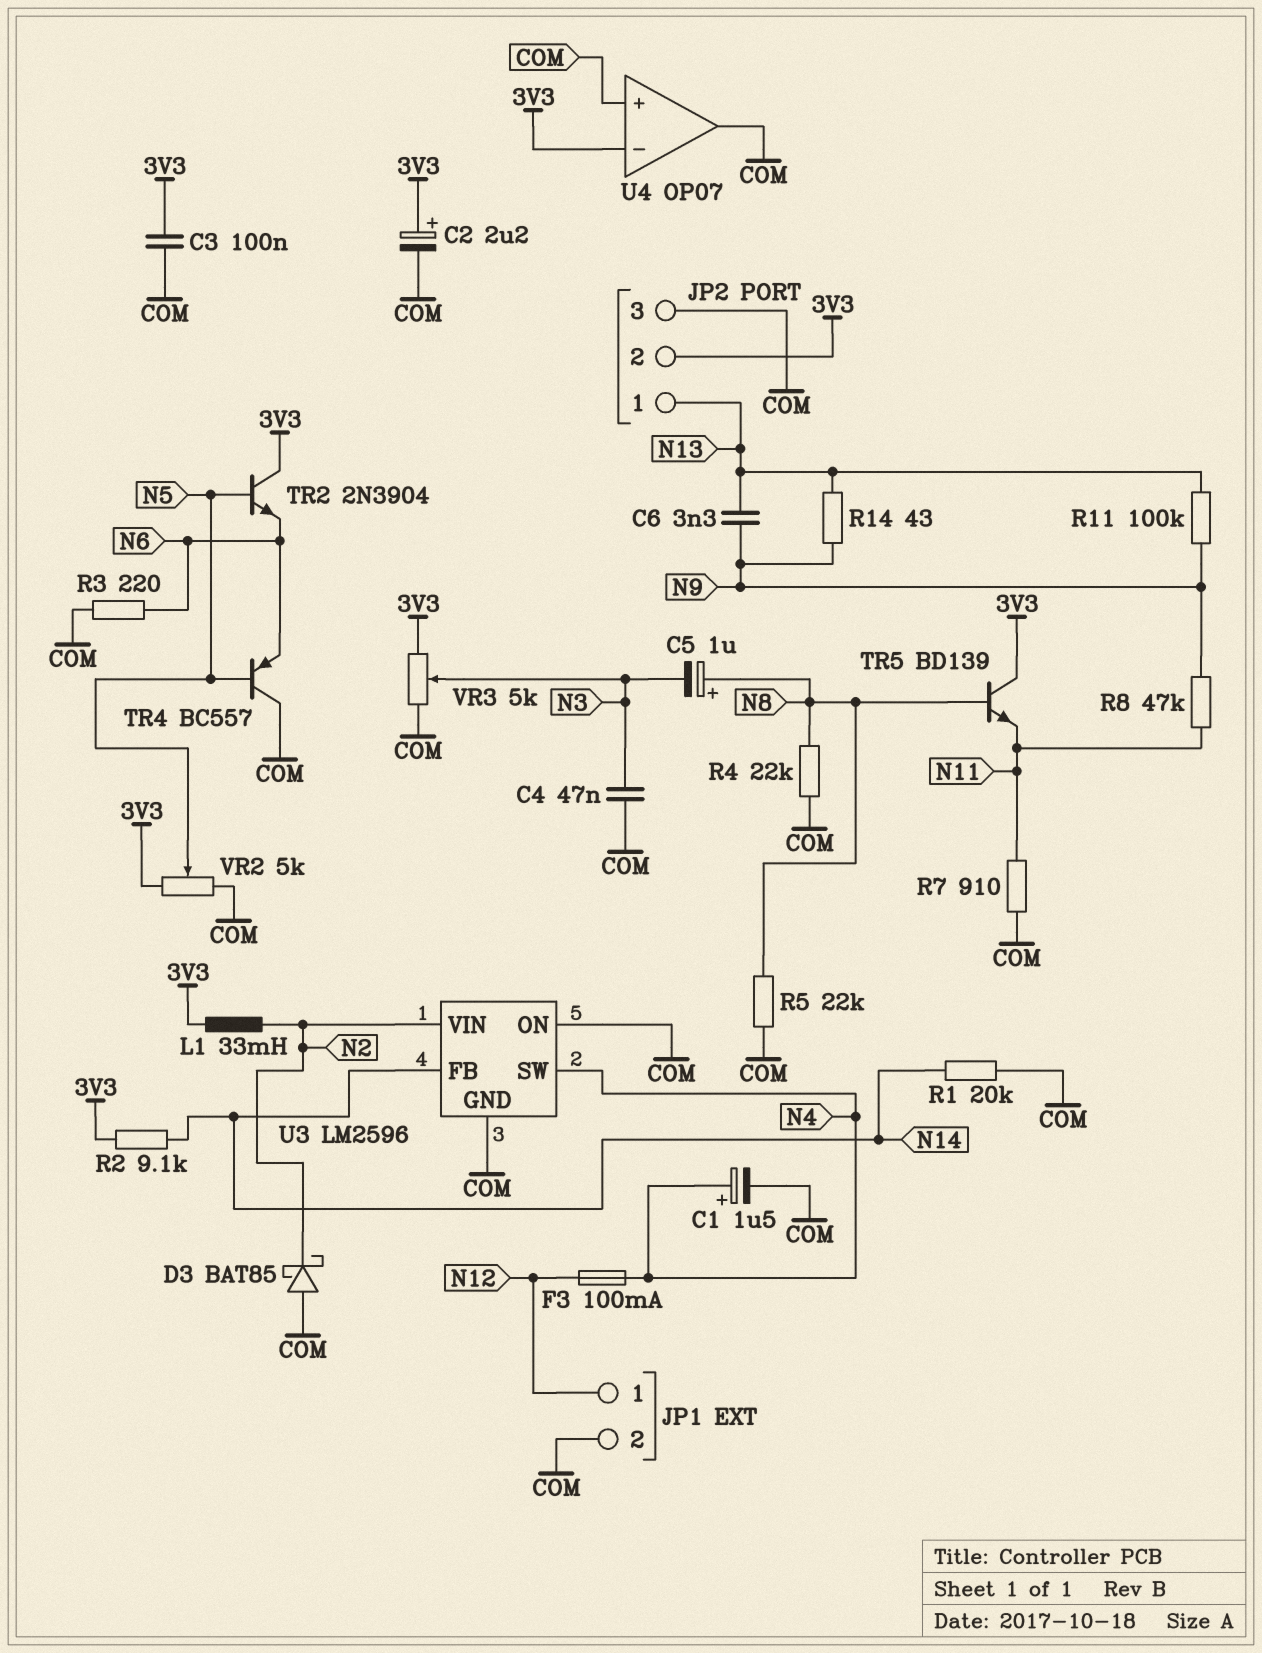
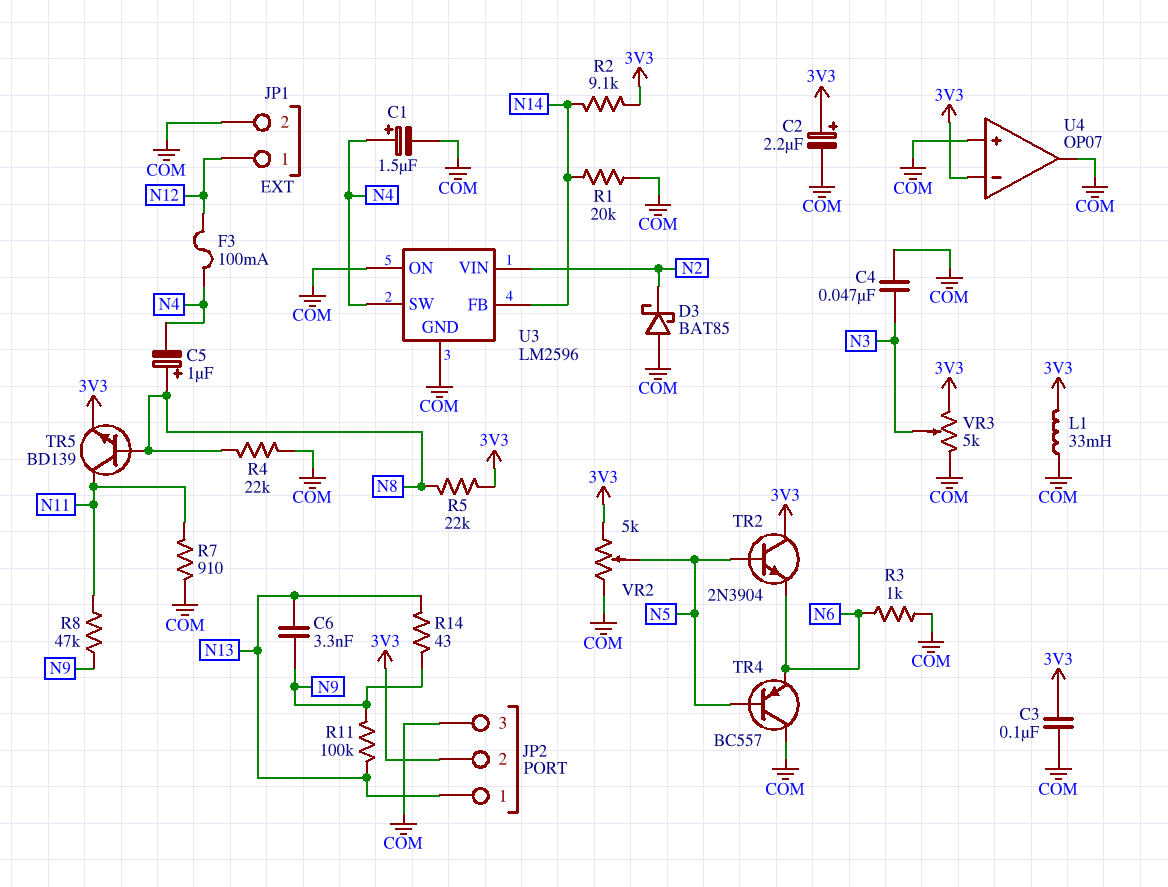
C5: 1uF (plus N8, minus N3) -> 1uF (plus N8, minus N4)
L1: 33mH (3V3, N2) -> 33mH (3V3, COM)
R3: 220 (COM, N6) -> 1k (COM, N6)
R5: 22k (COM, N8) -> 22k (3V3, N8)
TR5: NPN BD139 (B N8, C 3V3, E N11) -> NPN BD139 (B N8, C N11, E 3V3)

